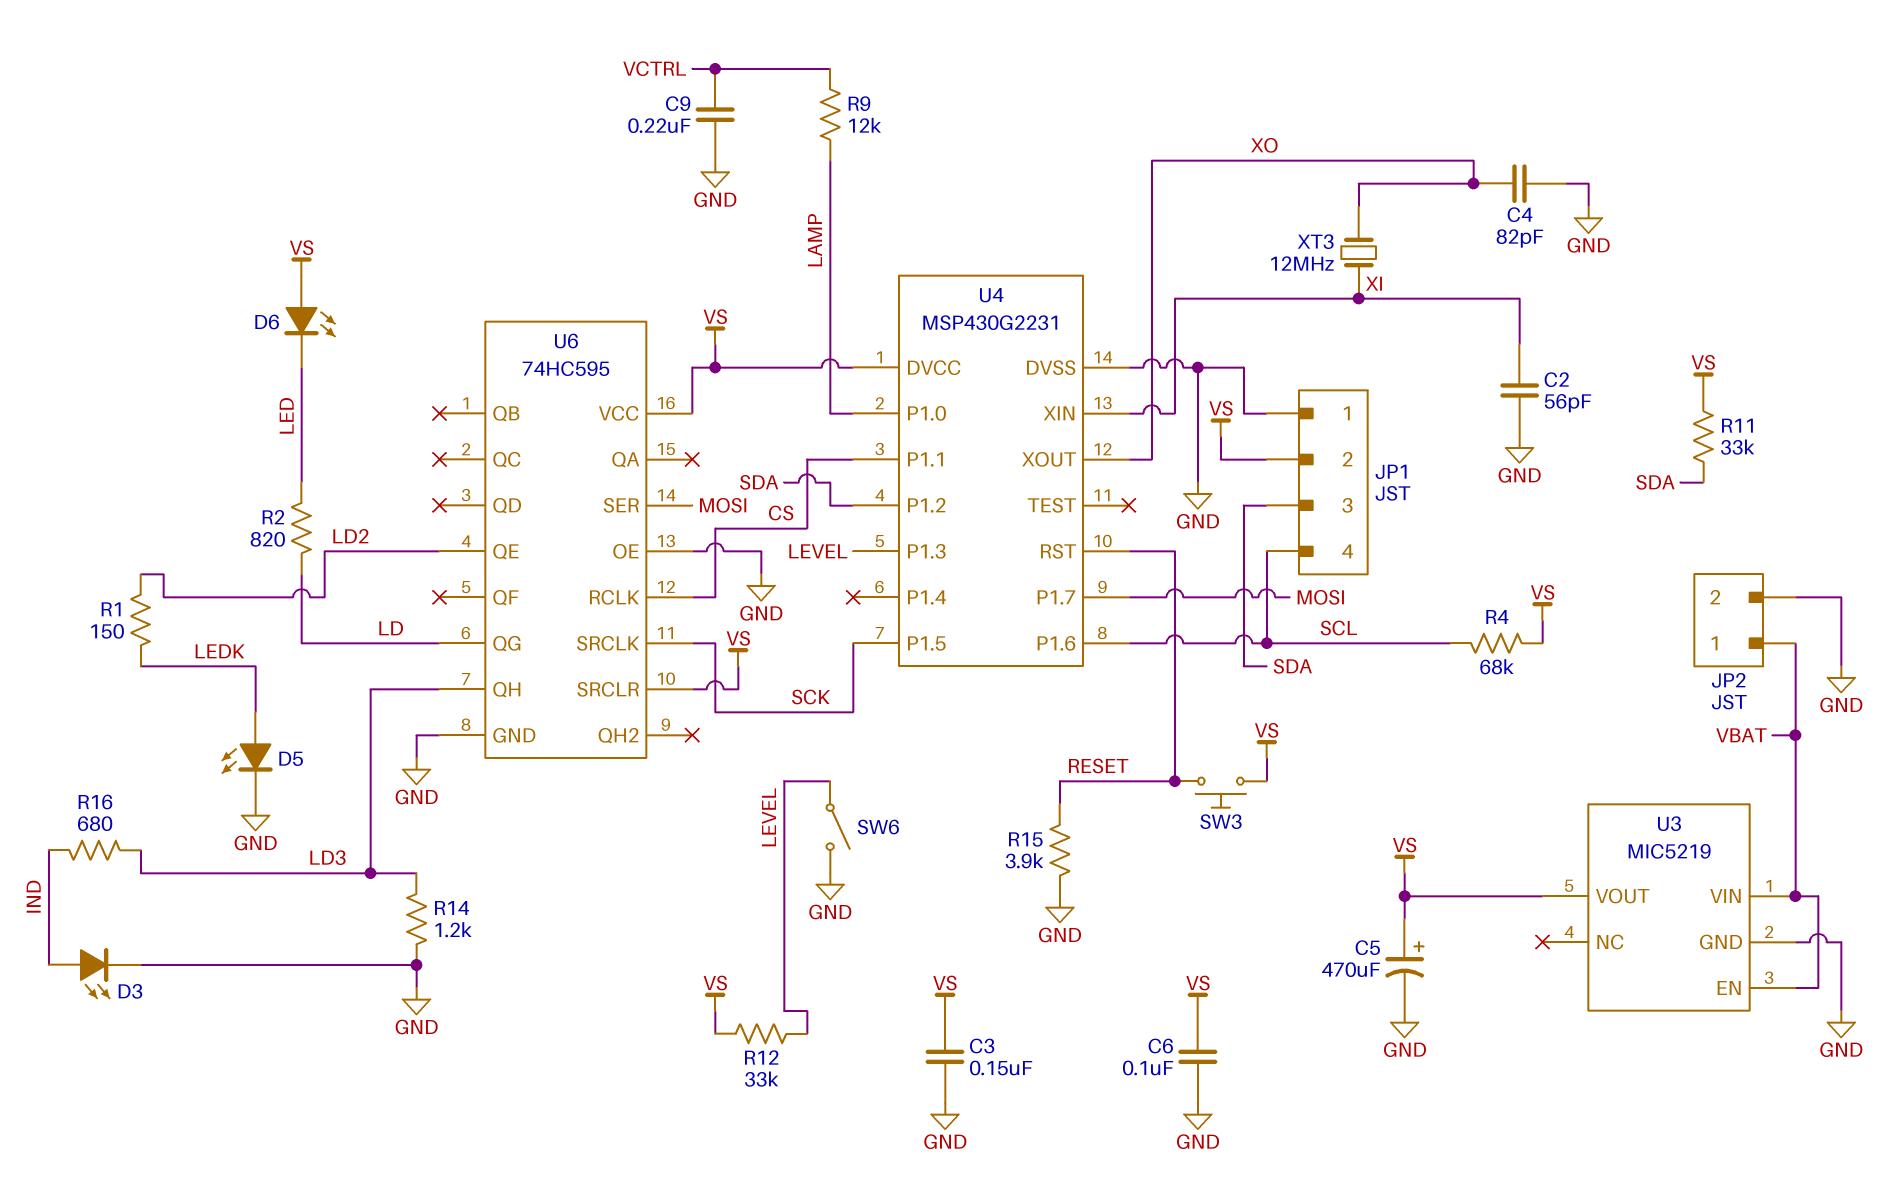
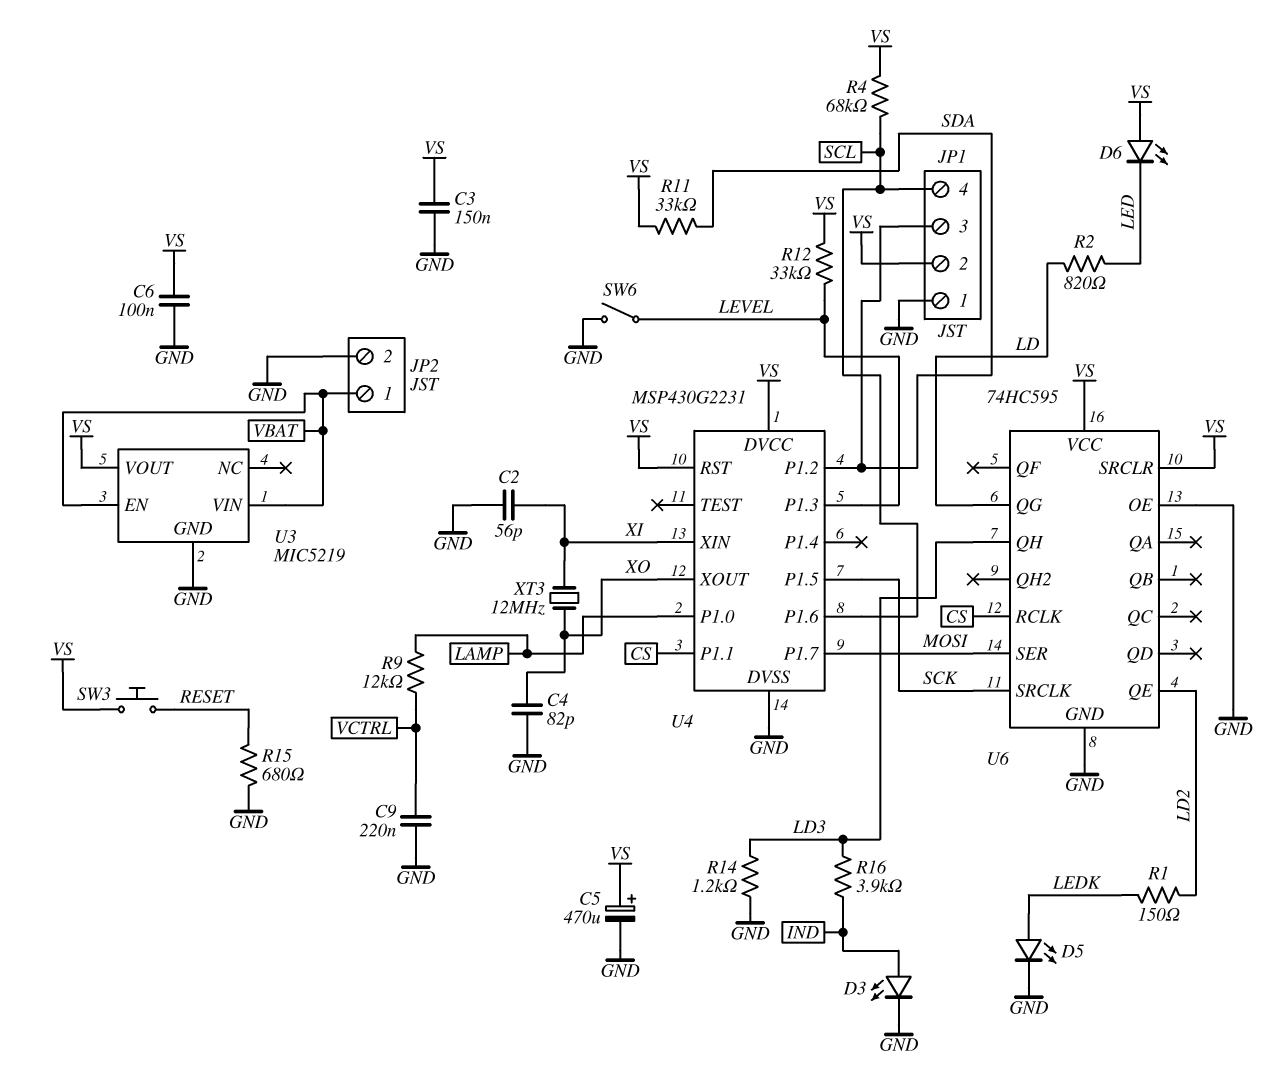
R15: 3.9k (GND, RESET) -> 680 (GND, RESET)
R16: 680 (IND, LD3) -> 3.9k (IND, LD3)
U4 pin RST: RESET -> VS

